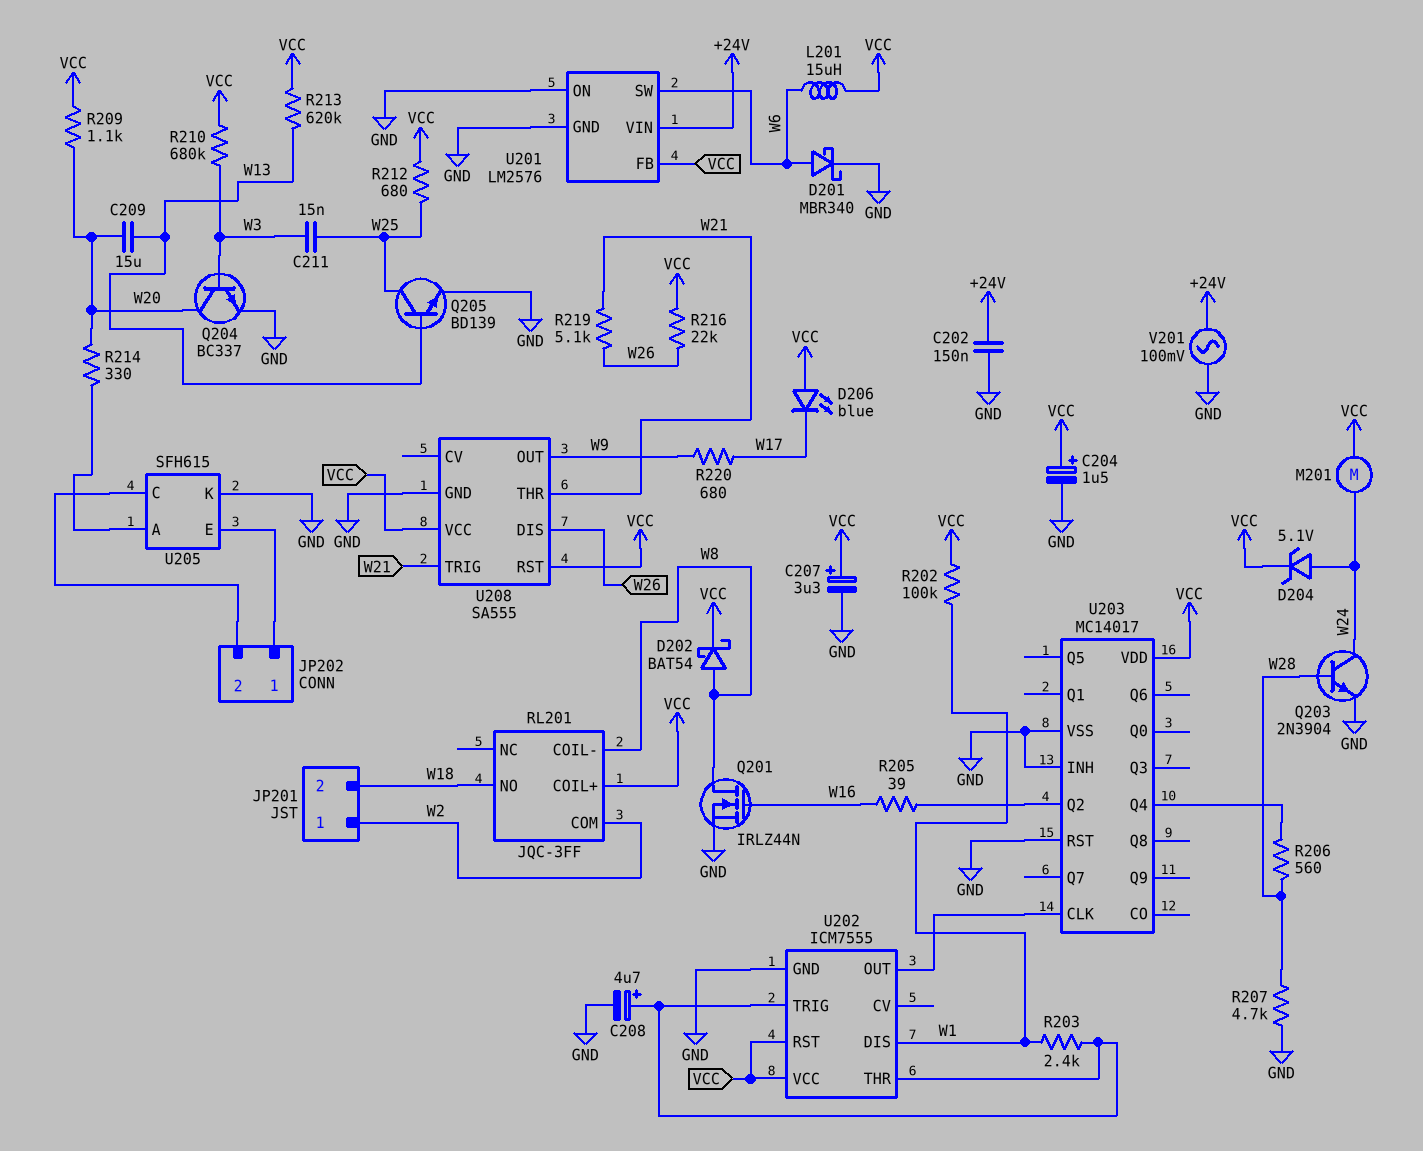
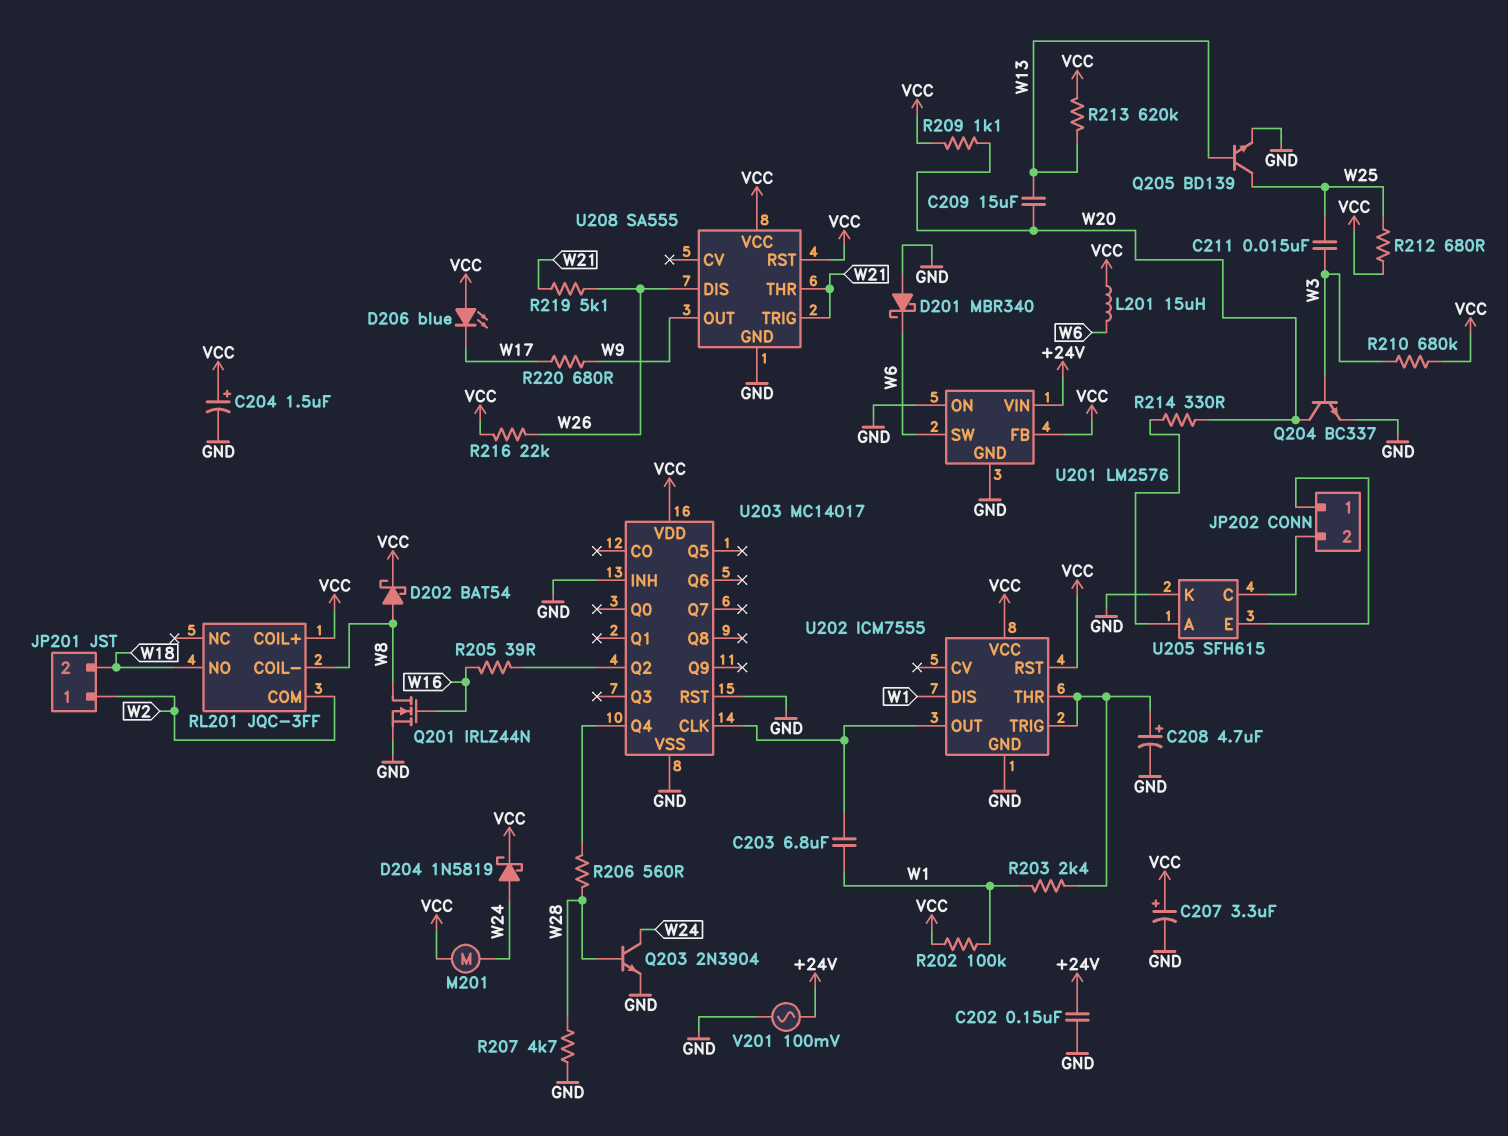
C203: none -> 6.8uF (U202/OUT, W1)
D201: schottky MBR340 (A W6, K GND) -> schottky MBR340 (A GND, K W6)
D204: zener 5.1V (A W24, K VCC) -> schottky 1N5819 (A W24, K VCC)

